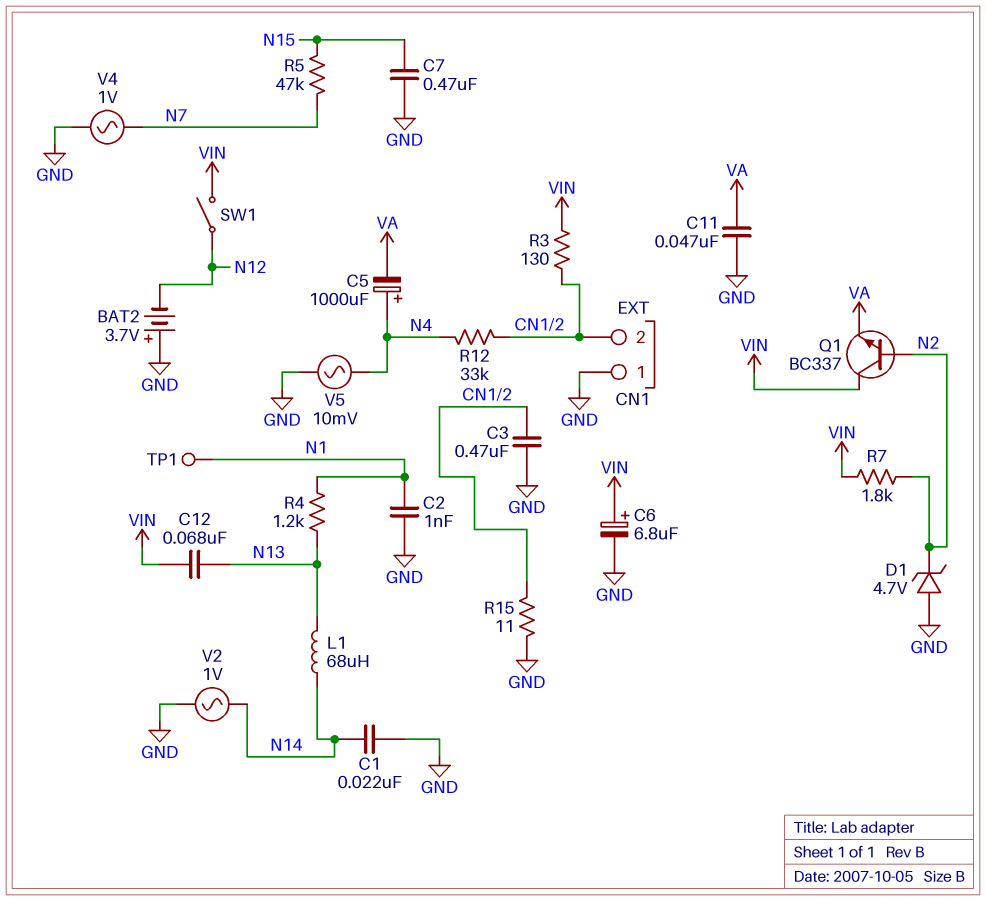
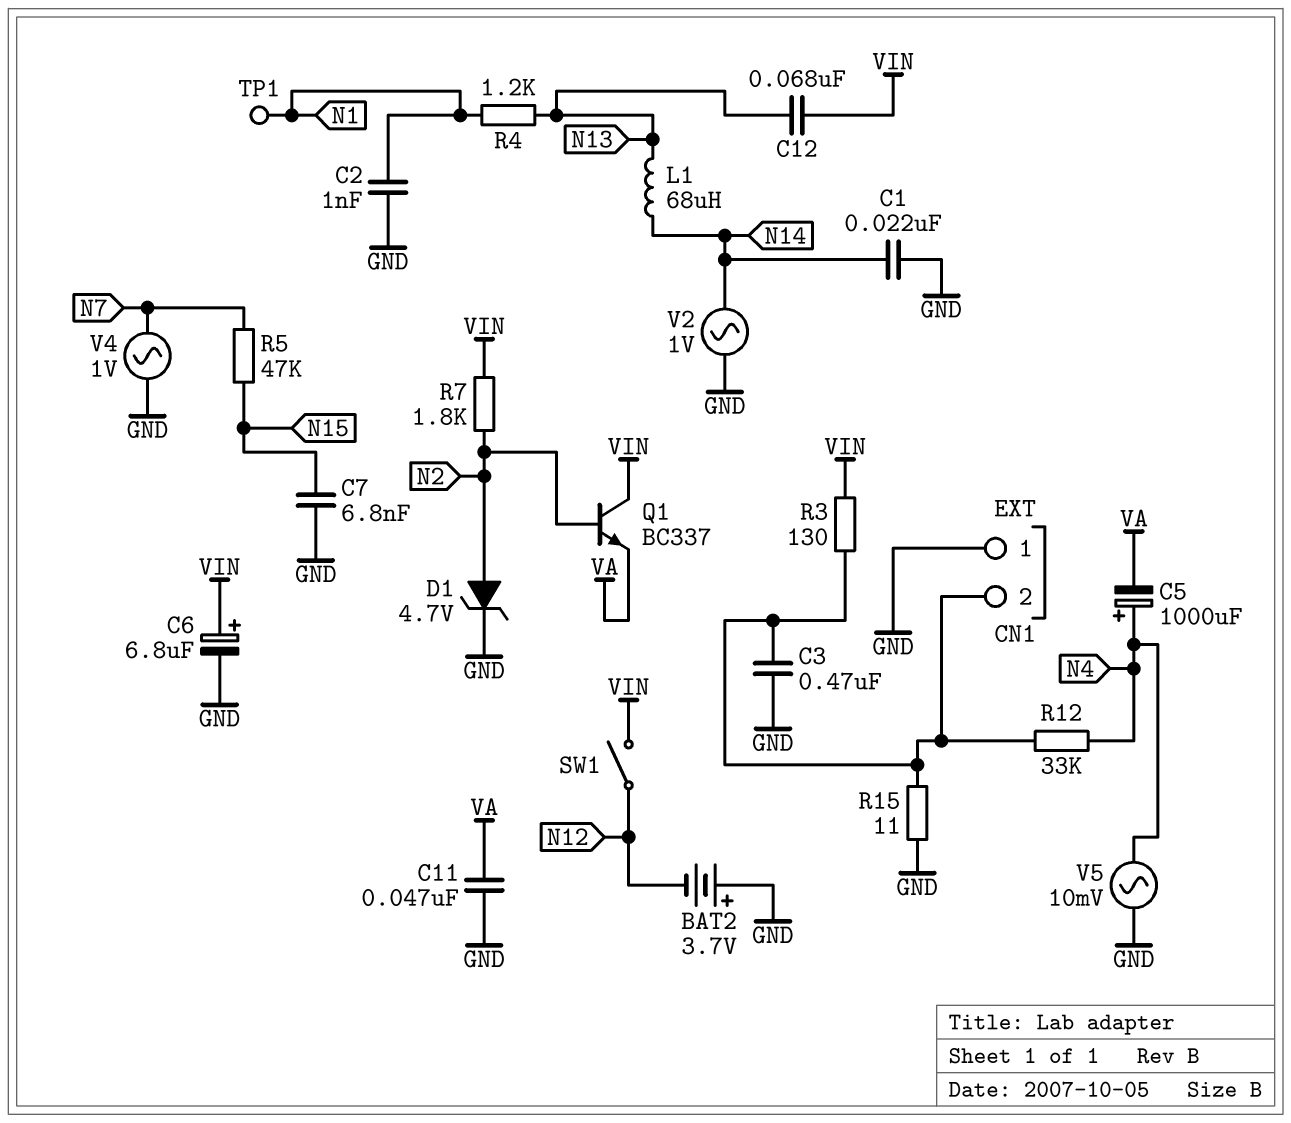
C7: 470nF (GND, N15) -> 6.8nF (GND, N15)
D1: zener 4.7V (A GND, K N2) -> zener 4.7V (A N2, K GND)

